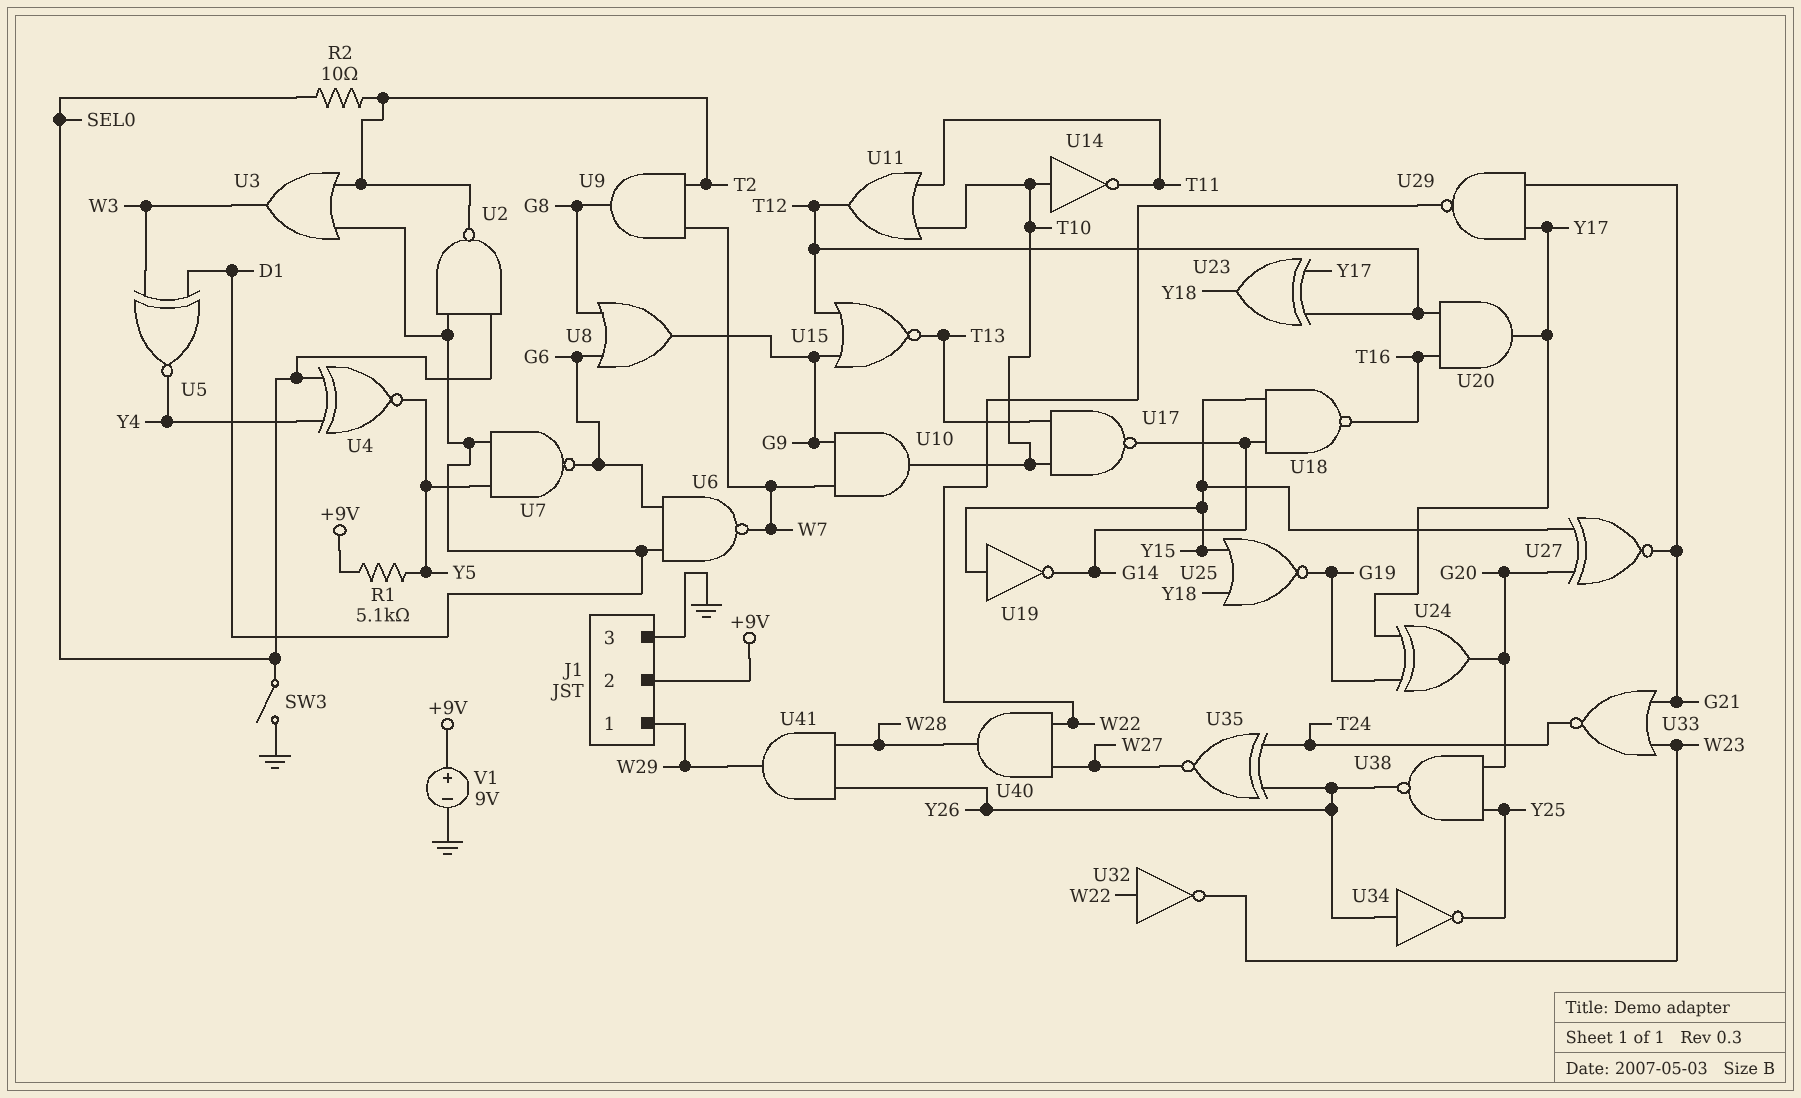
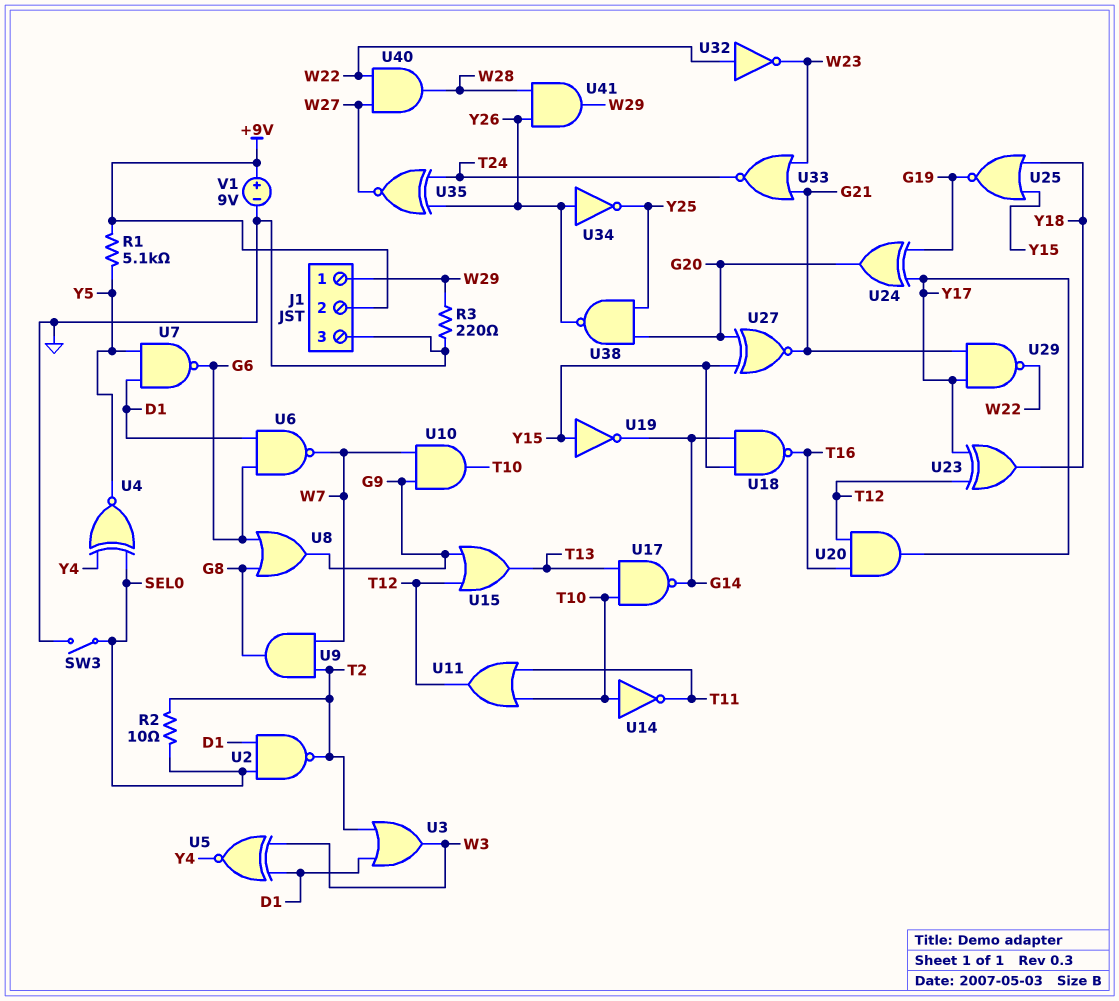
R3: none -> 220 (GND, W29)
U15: NOR (in G9, in T12, out T13) -> OR (in G9, in T12, out T13)

